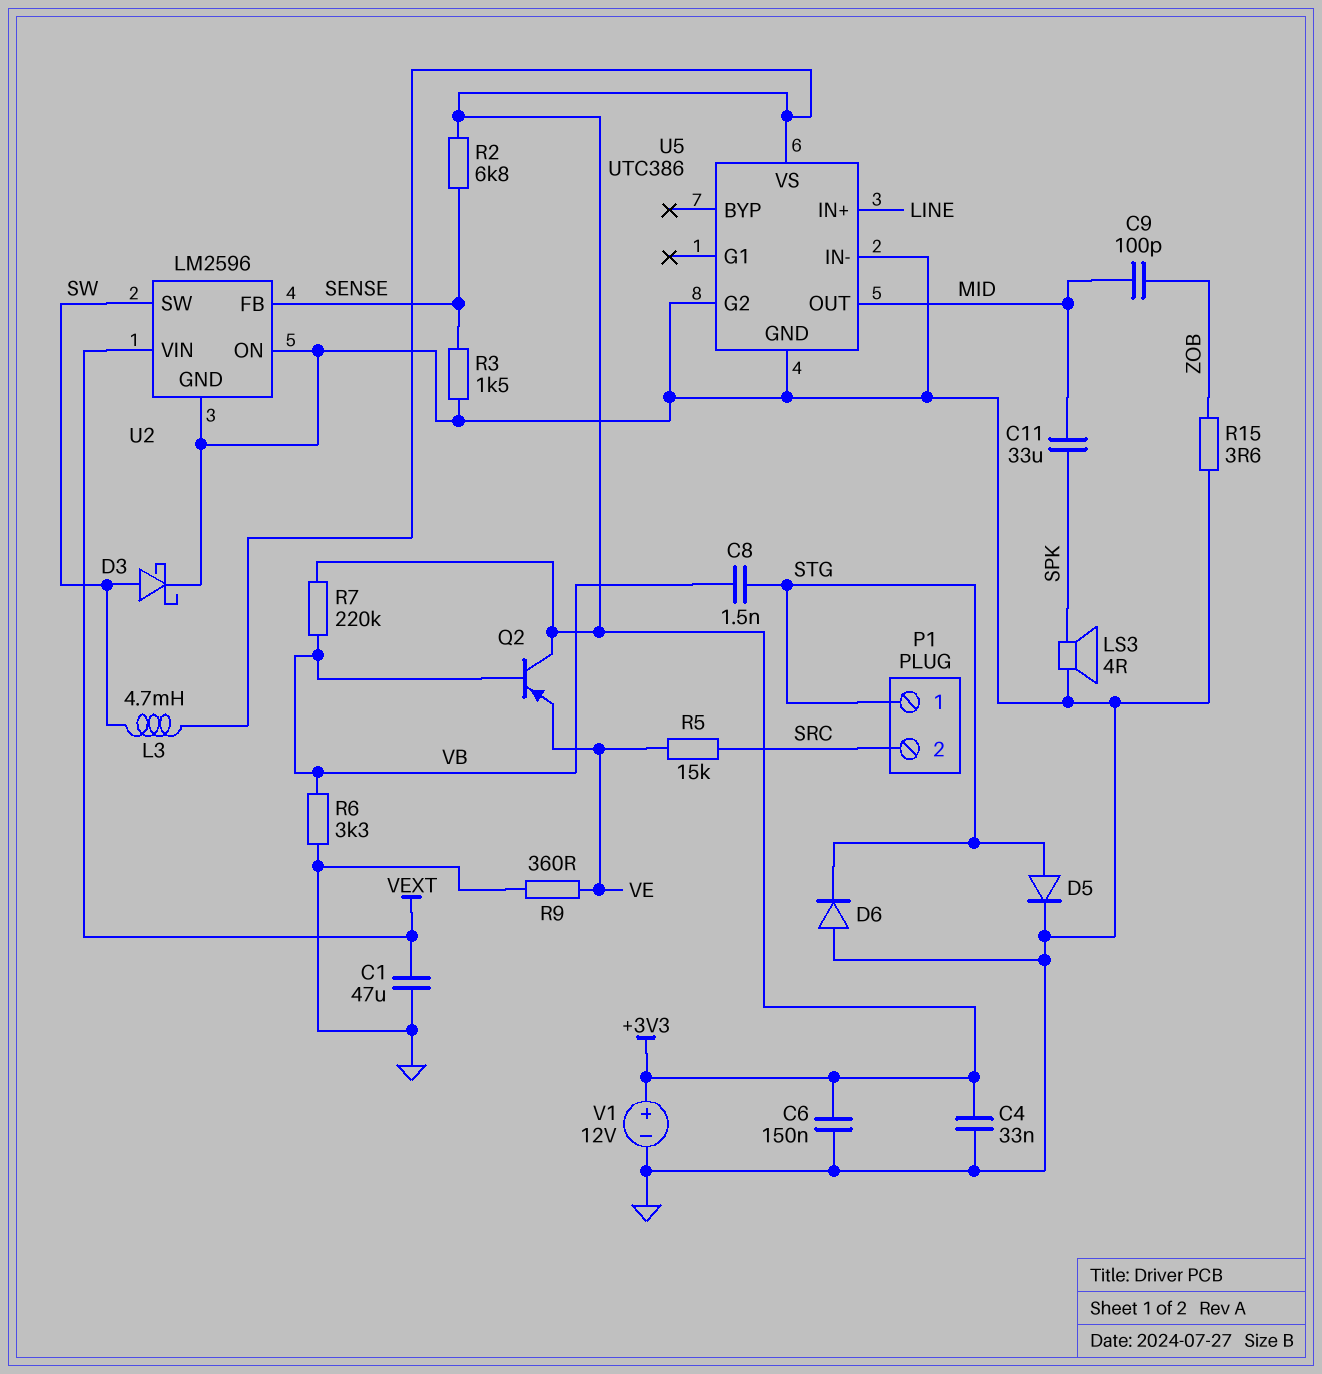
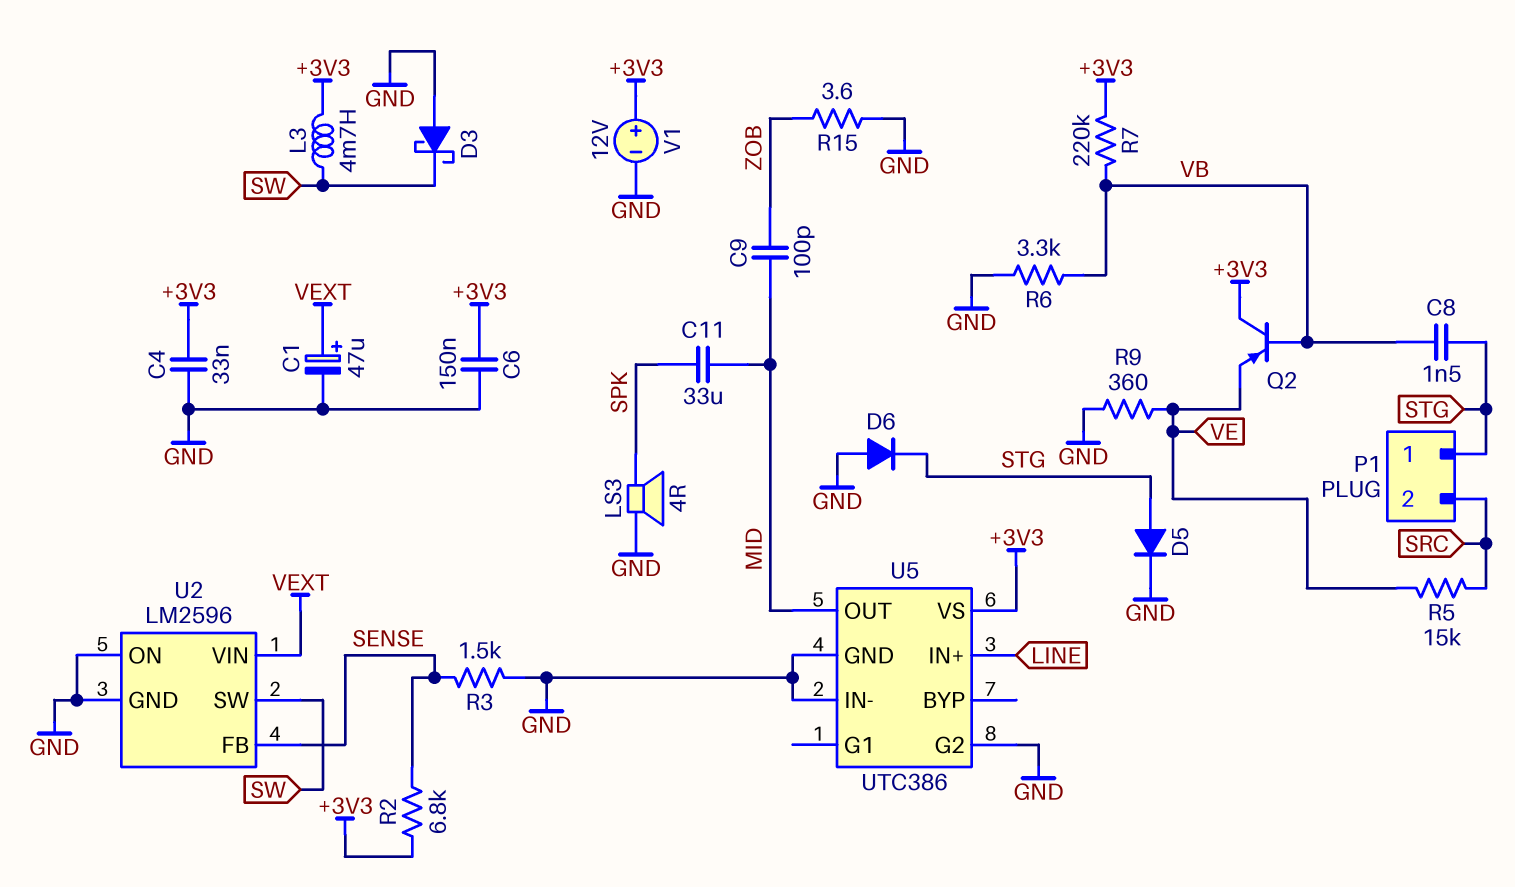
C1: 47uF (GND, VEXT) -> 47uF (plus VEXT, minus GND)
D3: schottky (A SW, K GND) -> schottky (A GND, K SW)

